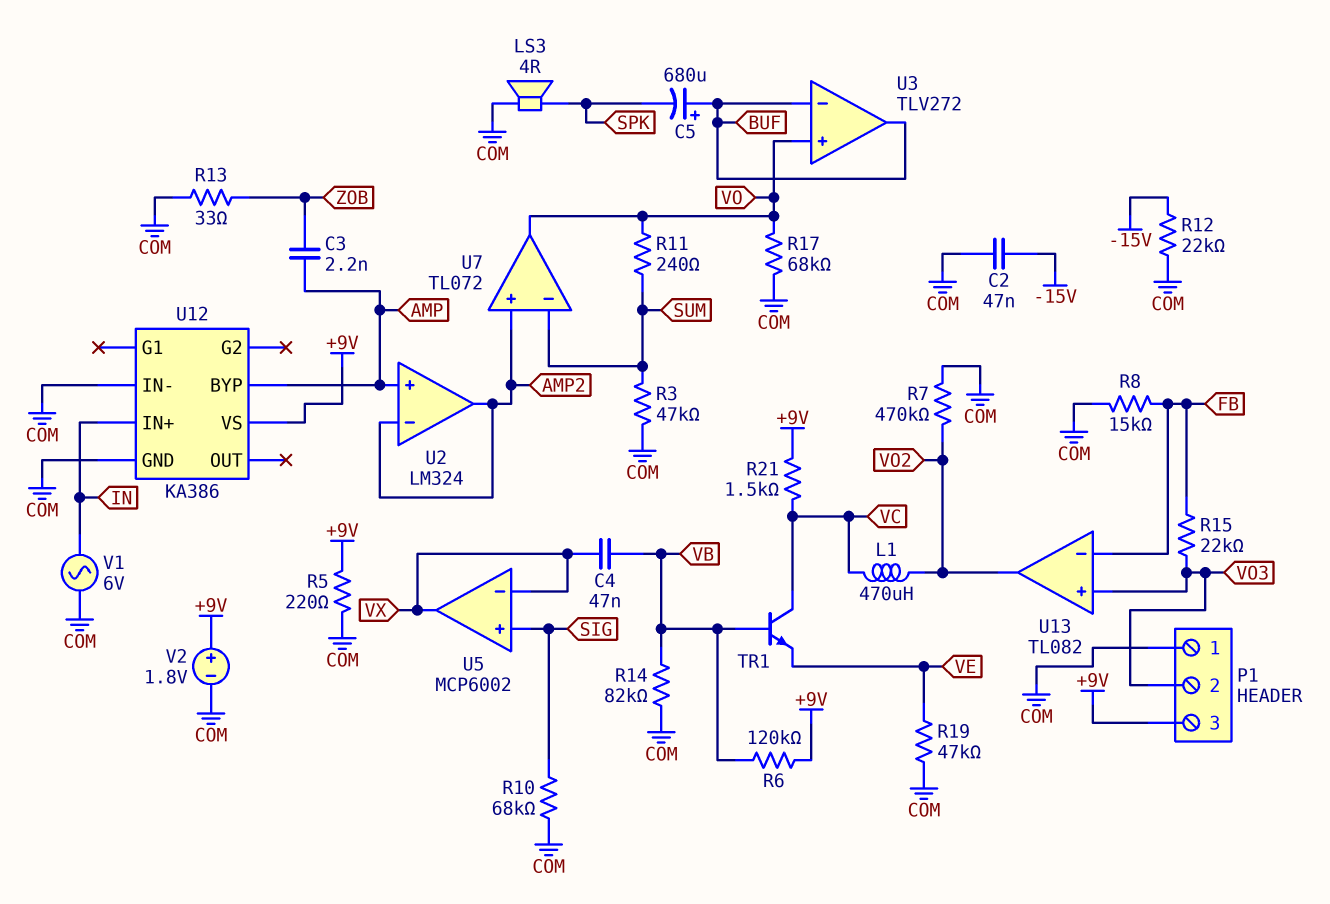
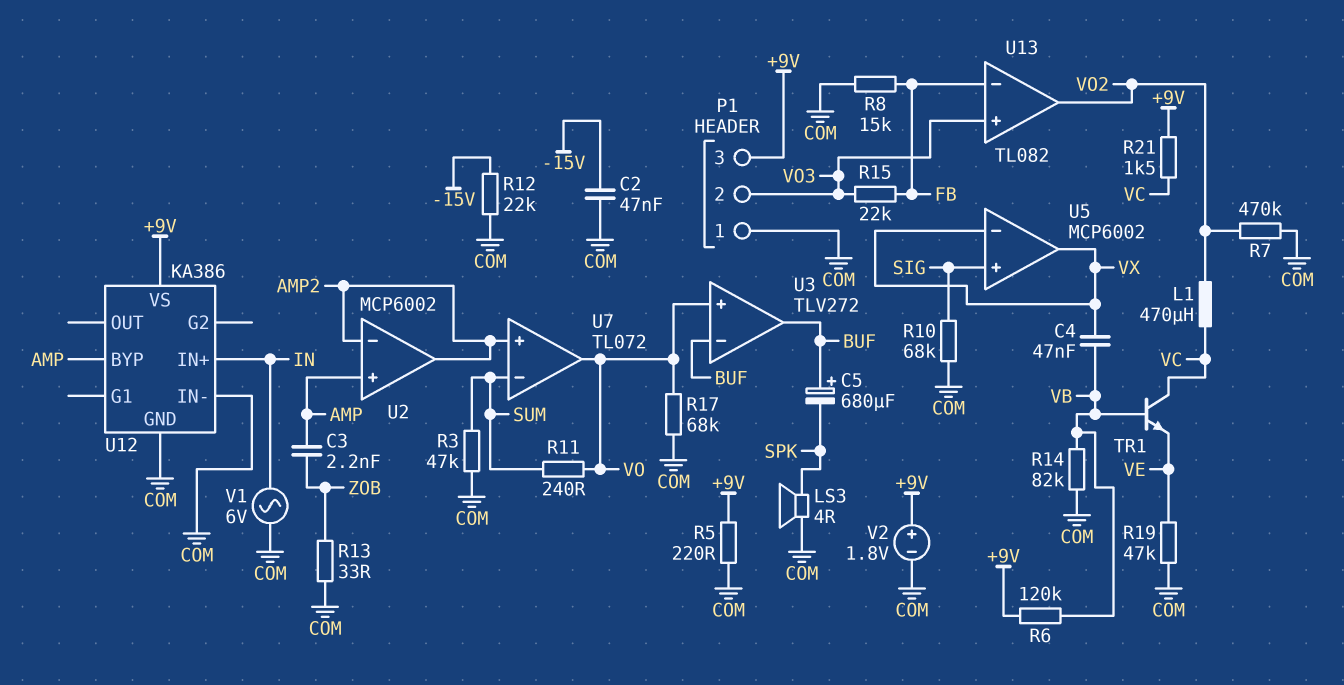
U2: LM324 -> MCP6002

